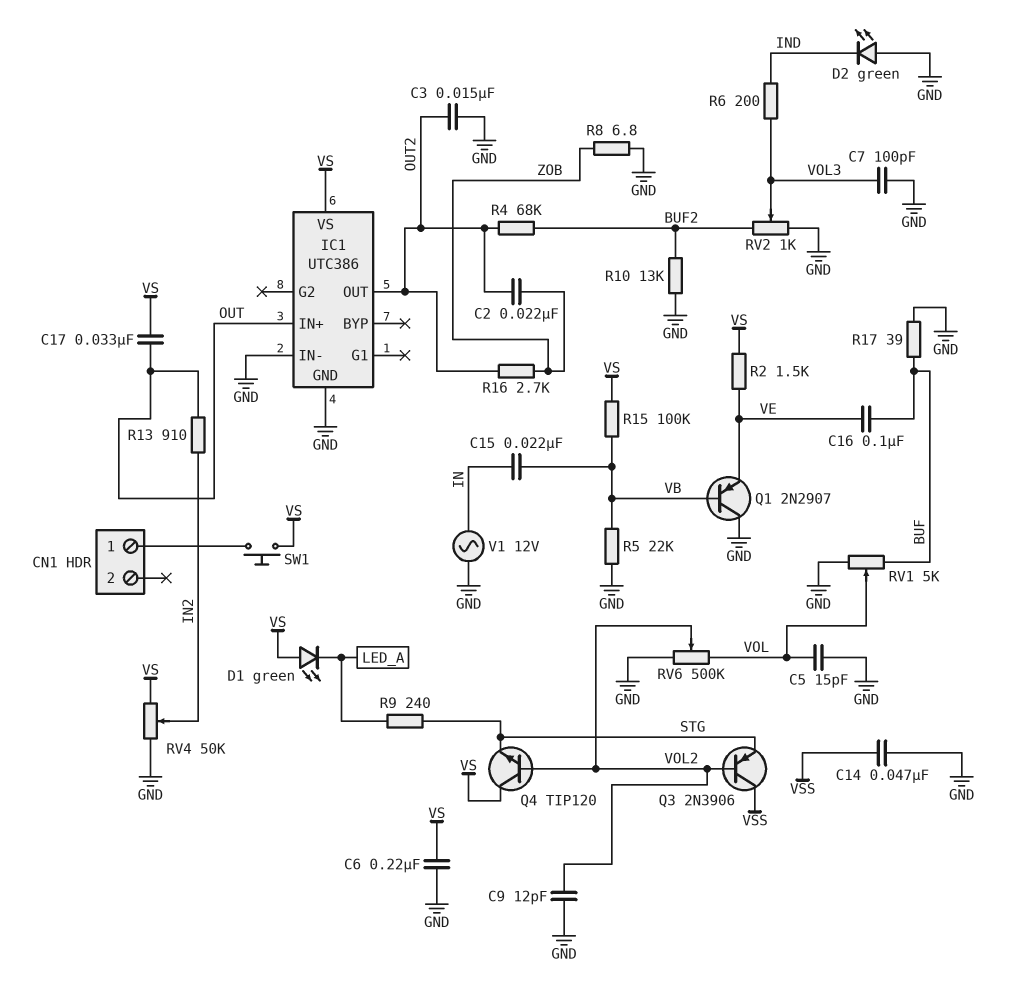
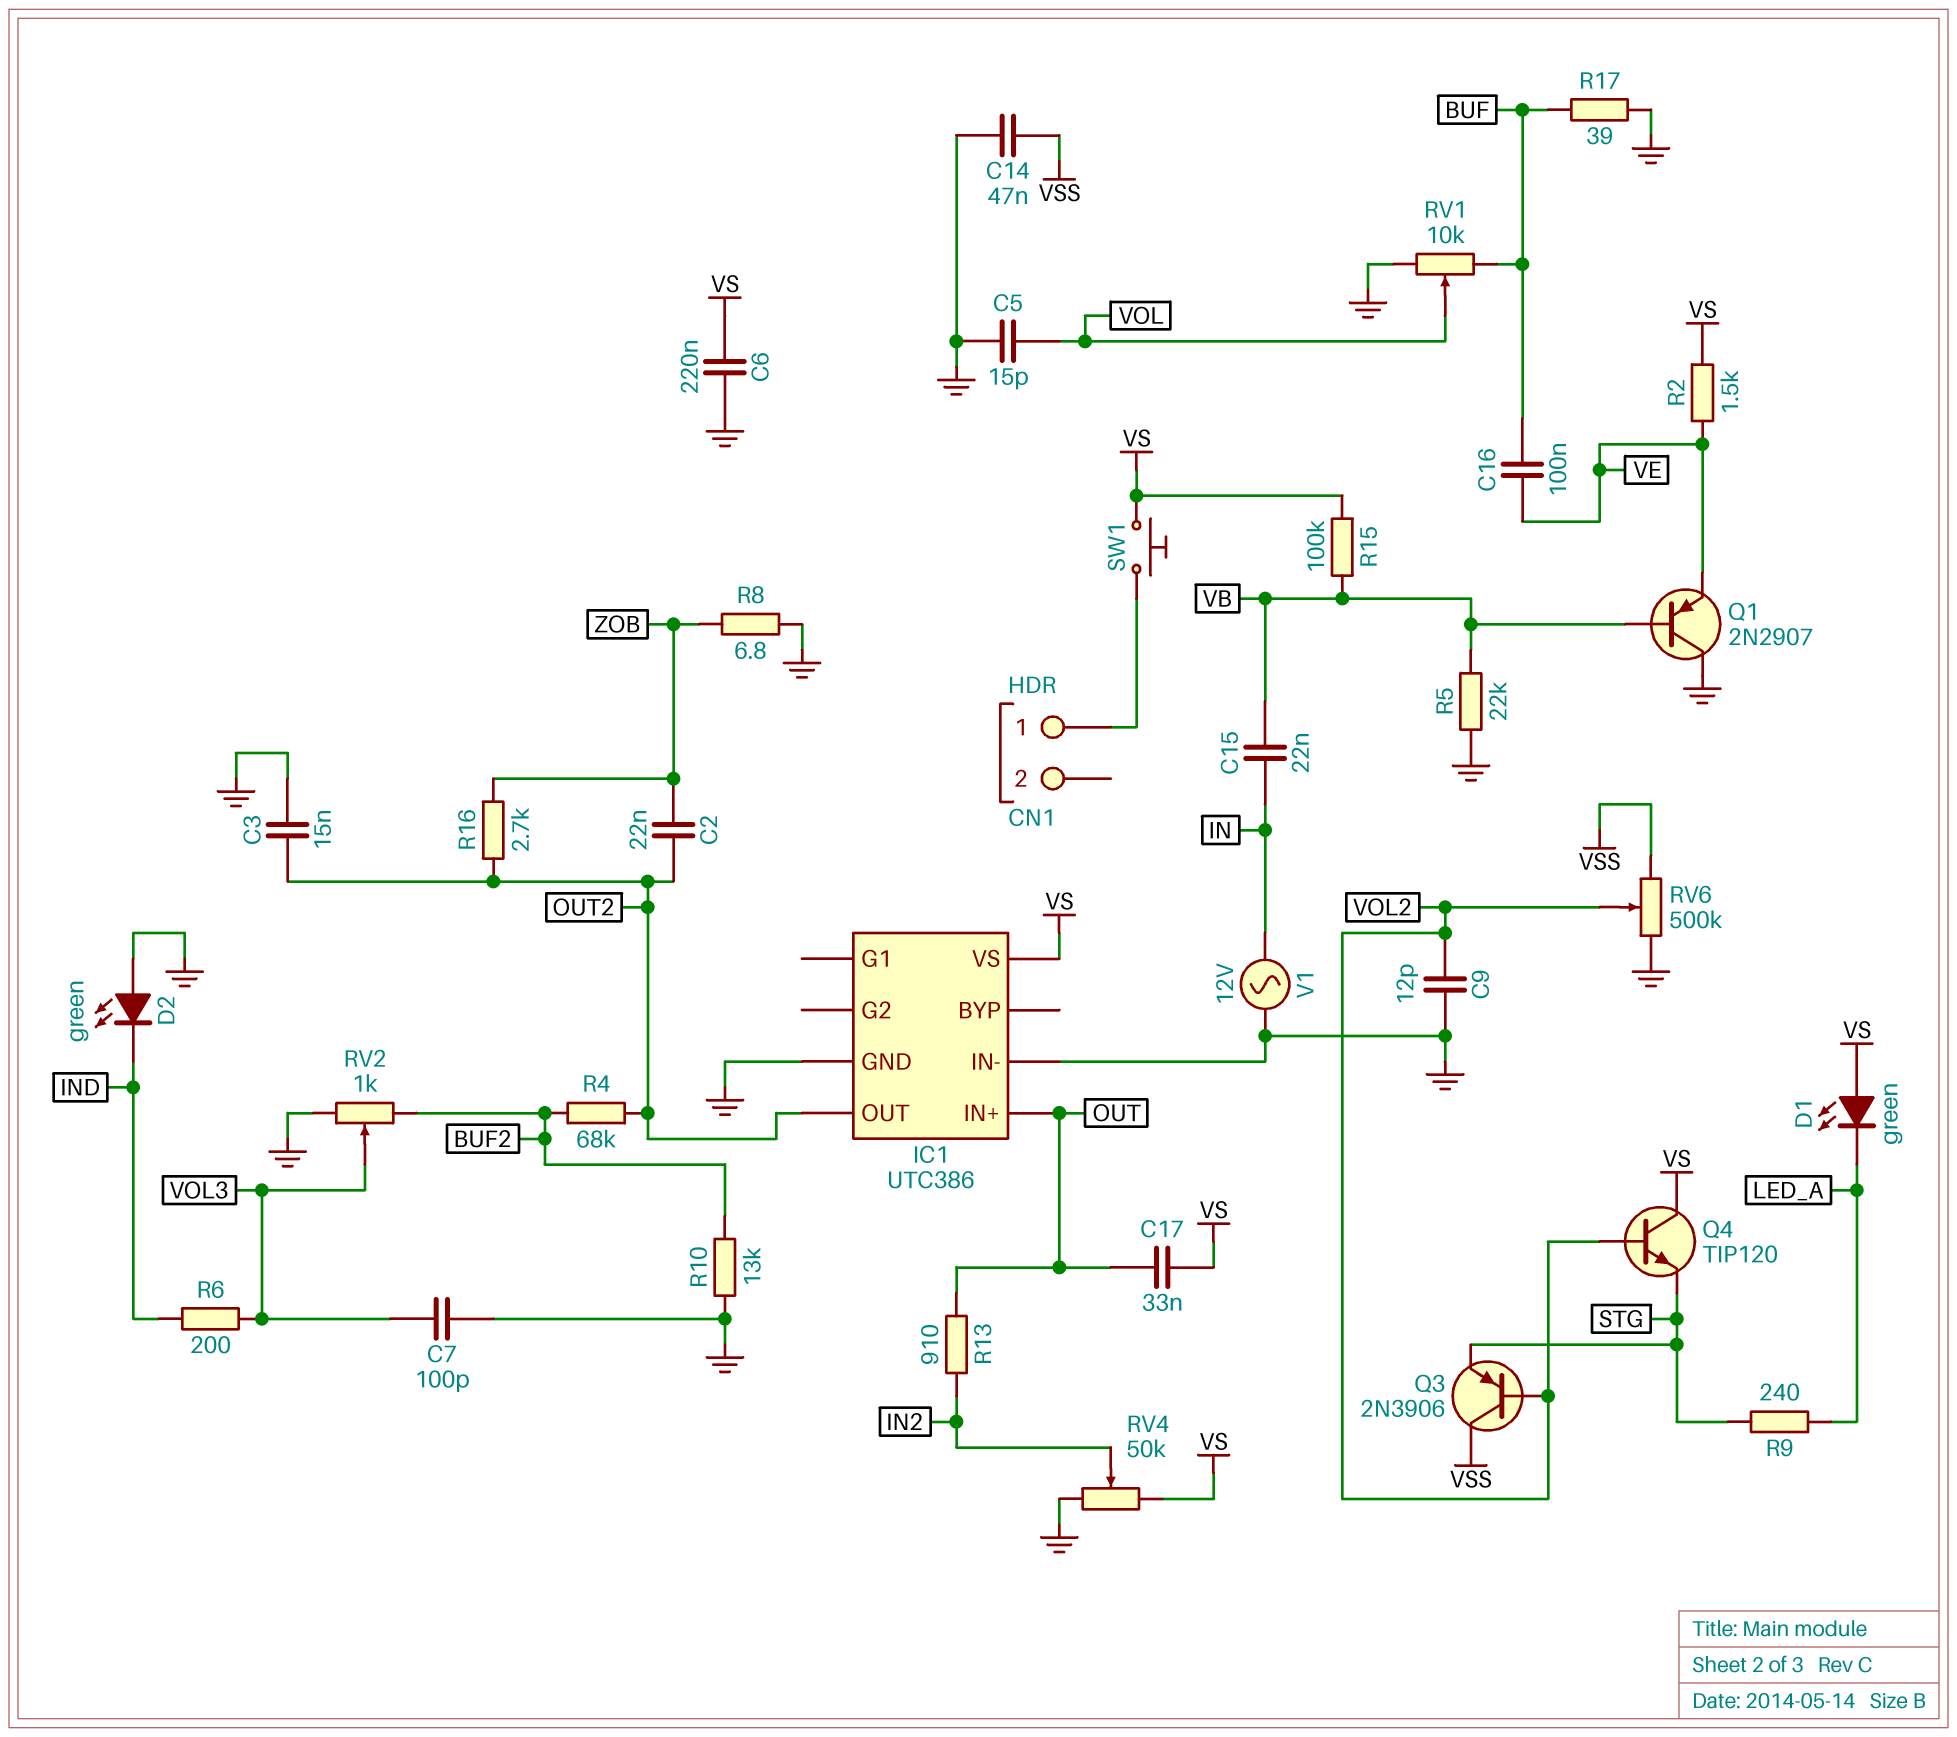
RV1: 5k (BUF, GND, wiper VOL) -> 10k (BUF, GND, wiper VOL)
RV6: 500k (GND, VOL, wiper VOL2) -> 500k (GND, VSS, wiper VOL2)

